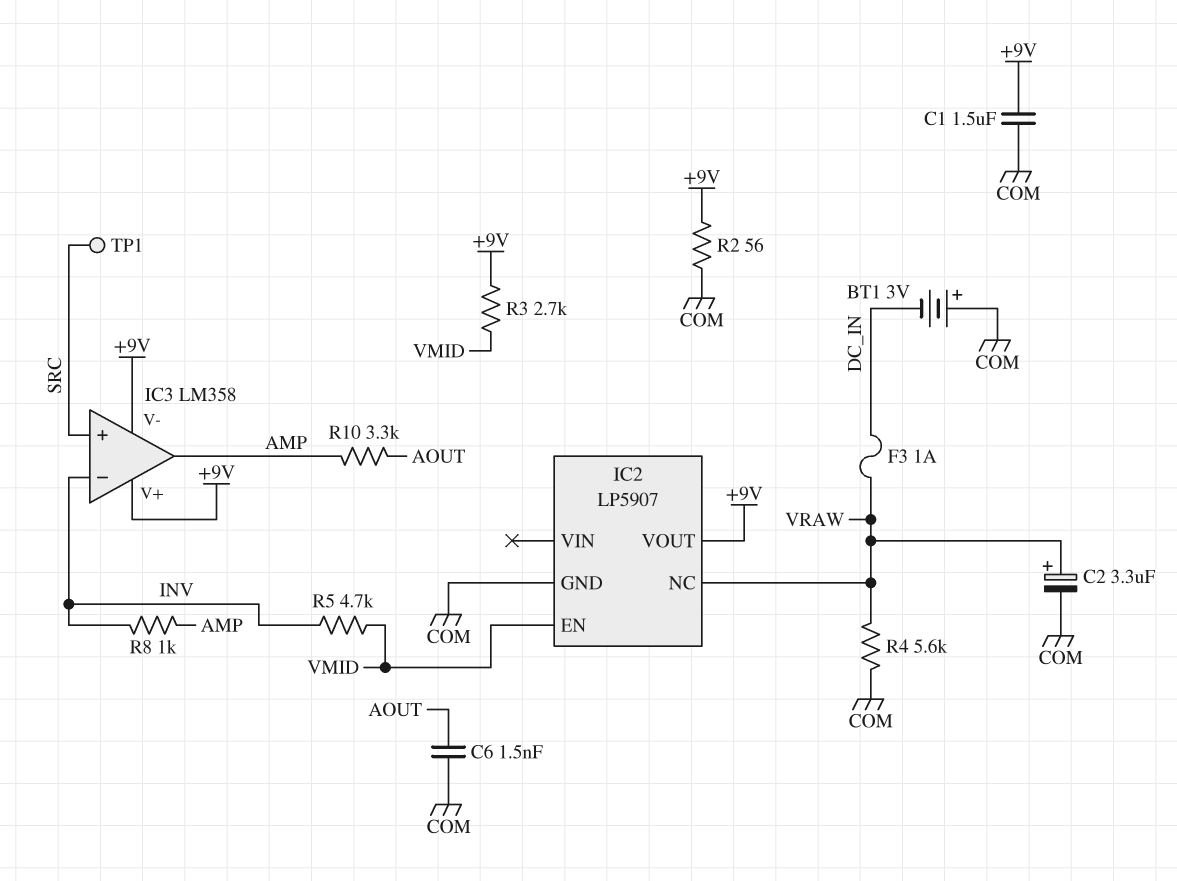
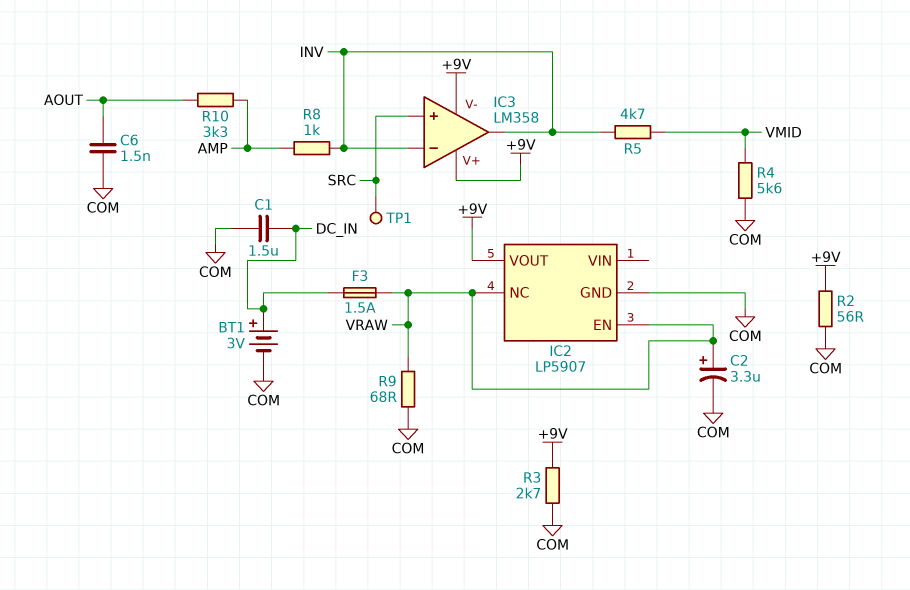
BT1: 3V (plus COM, minus DC_IN) -> 3V (plus DC_IN, minus COM)
C1: 1.5uF (+9V, COM) -> 1.5uF (COM, DC_IN)
F3: 1A (DC_IN, VRAW) -> 1.5A (DC_IN, VRAW)
IC2 pin EN: VMID -> VRAW
IC3 pin out: AMP -> INV
R3: 2.7k (+9V, VMID) -> 2.7k (+9V, COM)
R4: 5.6k (COM, VRAW) -> 5.6k (COM, VMID)
R9: none -> 68 (COM, VRAW)

